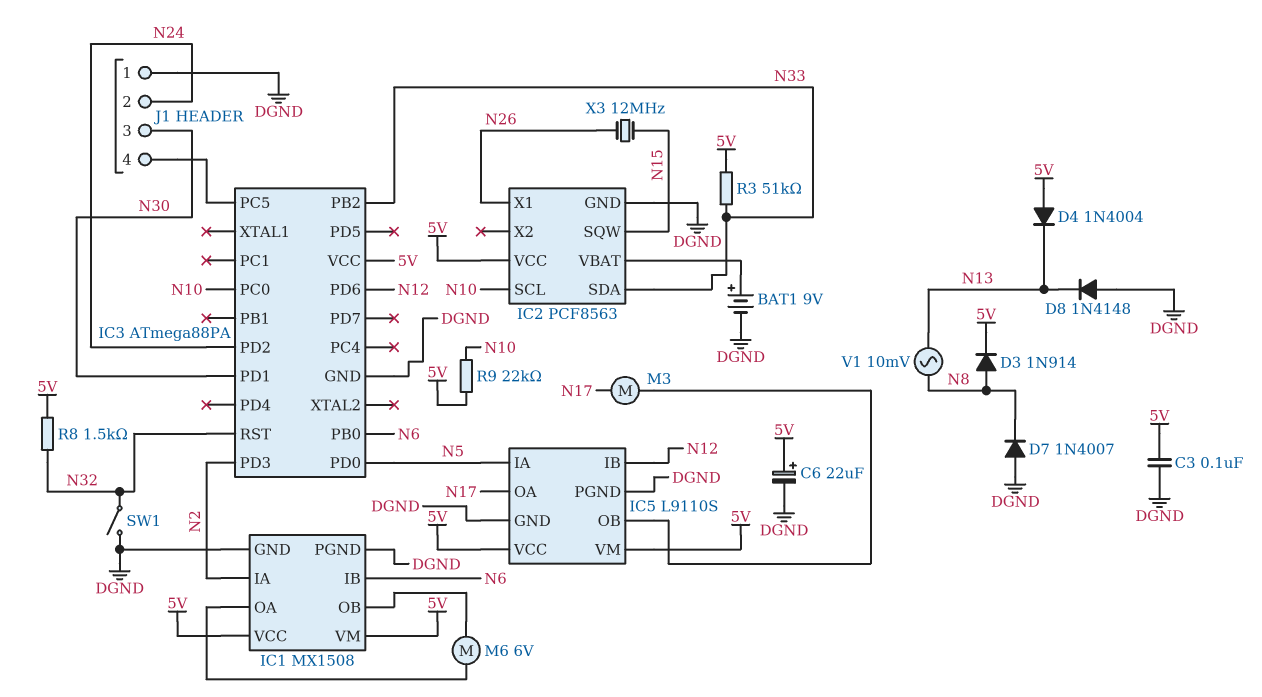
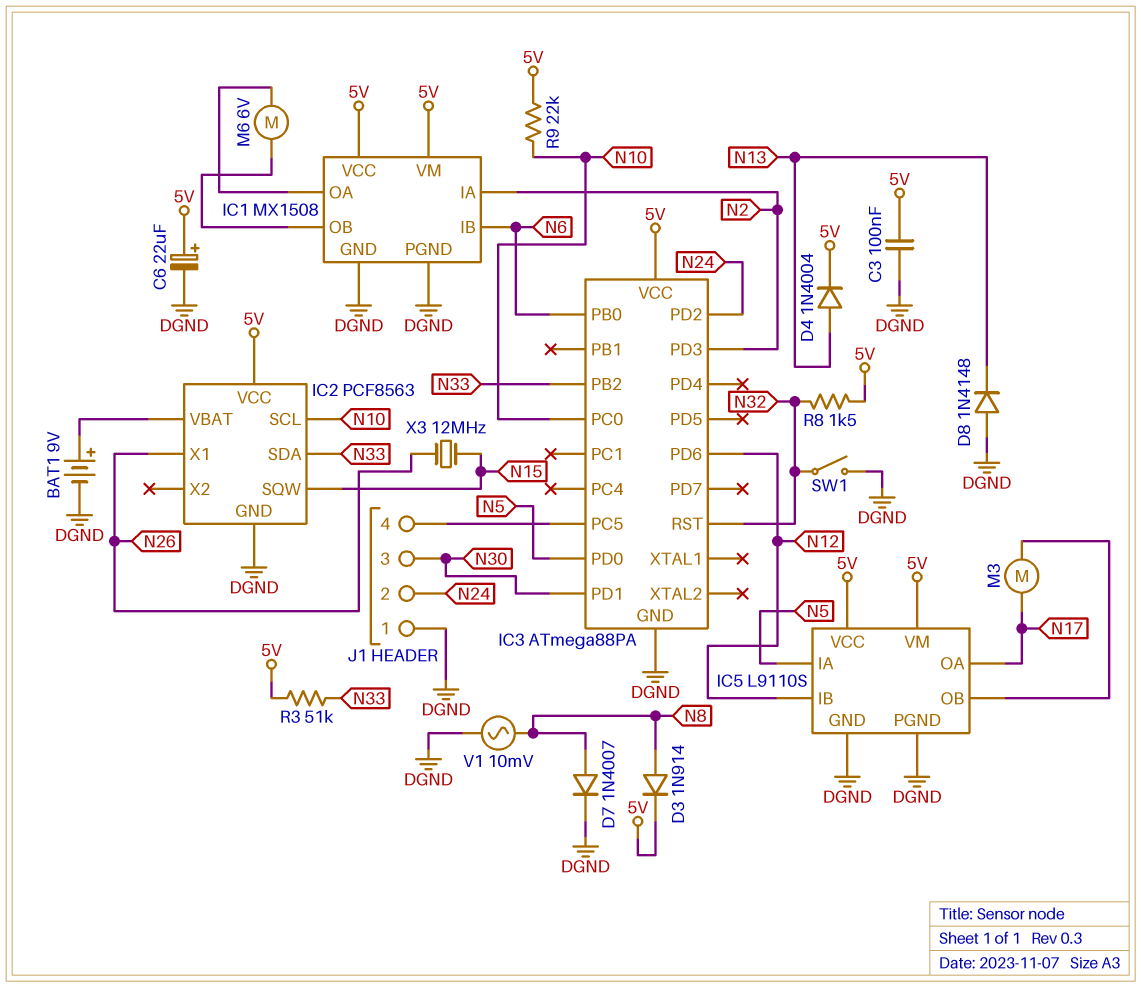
D4: diode 1N4004 (A 5V, K N13) -> diode 1N4004 (A N13, K 5V)
D7: diode 1N4007 (A DGND, K N8) -> diode 1N4007 (A N8, K DGND)
V1: AC 10mV (N8, N13) -> AC 10mV (DGND, N8)

